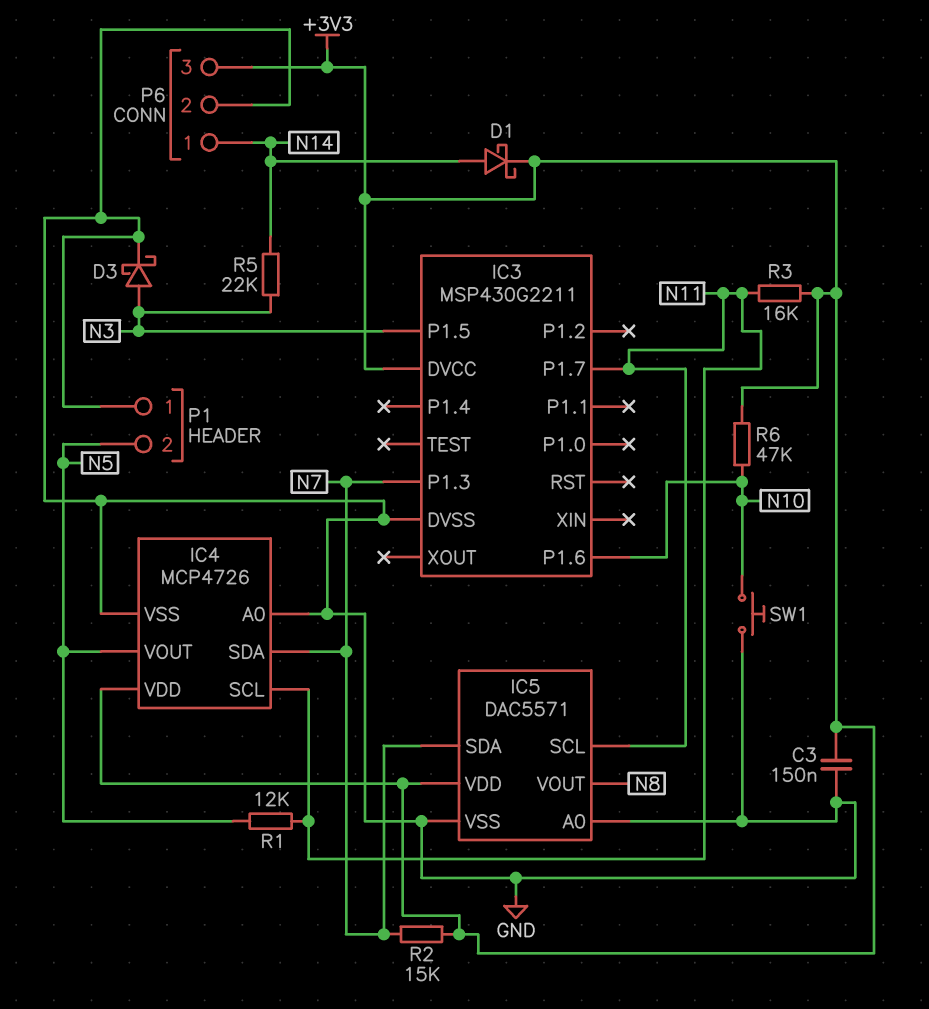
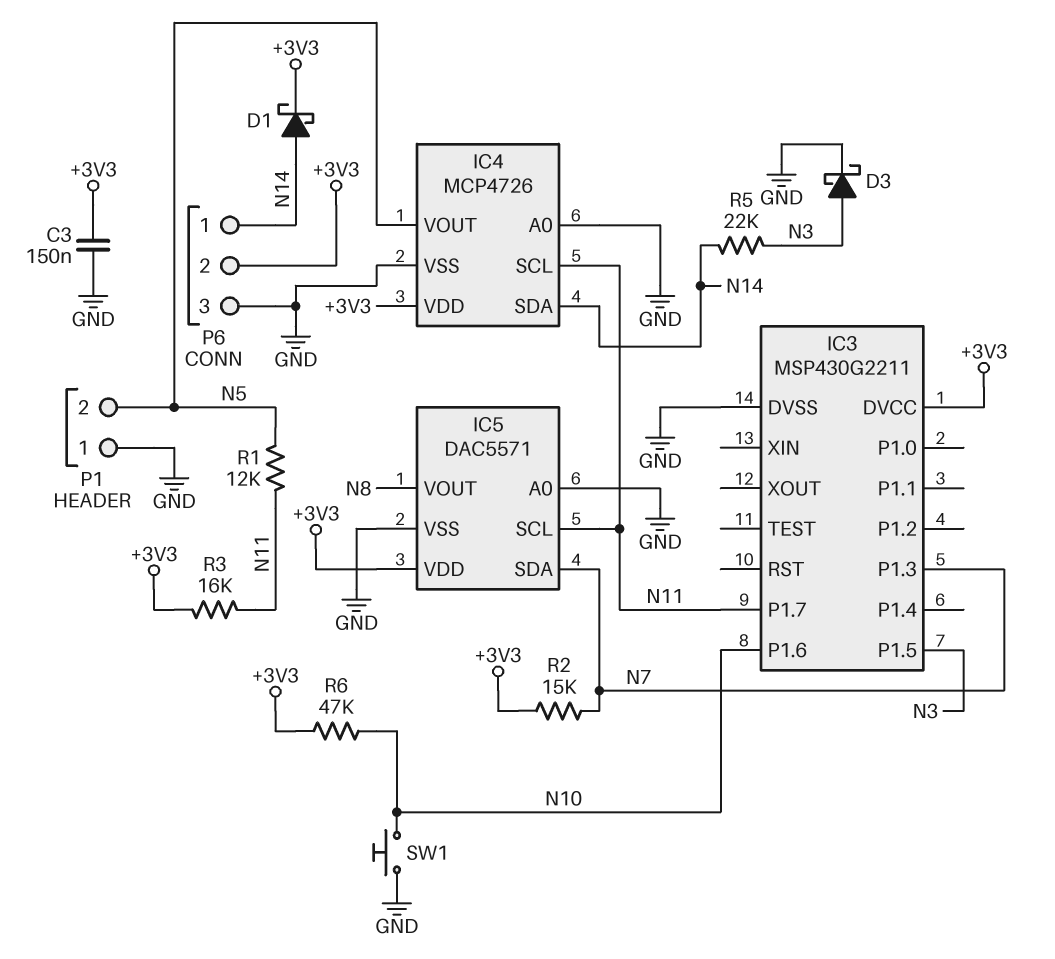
IC4 pin SDA: N7 -> N14
P6 pin 2: GND -> +3V3
P6 pin 3: +3V3 -> GND

